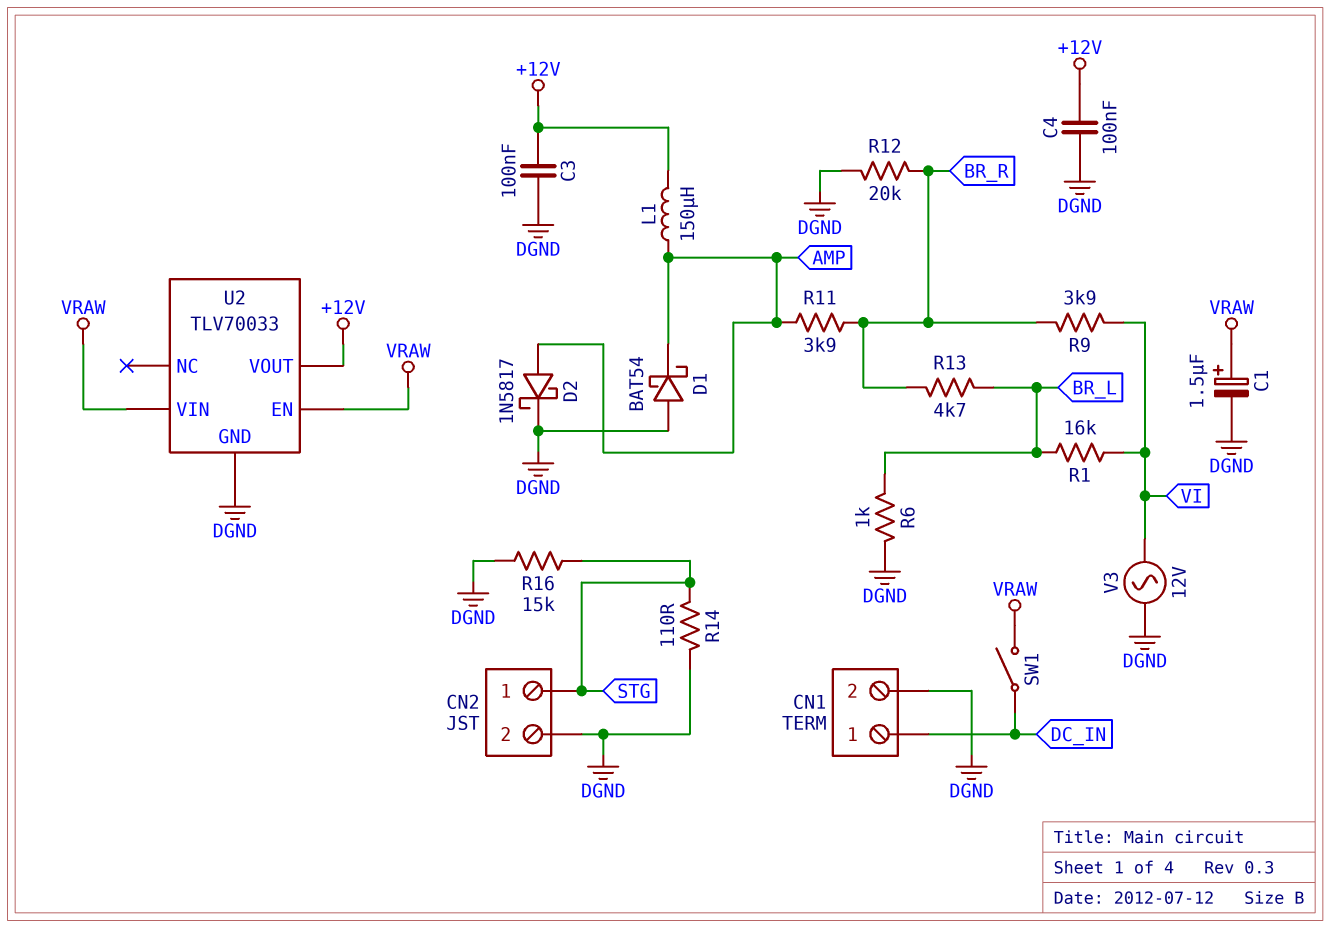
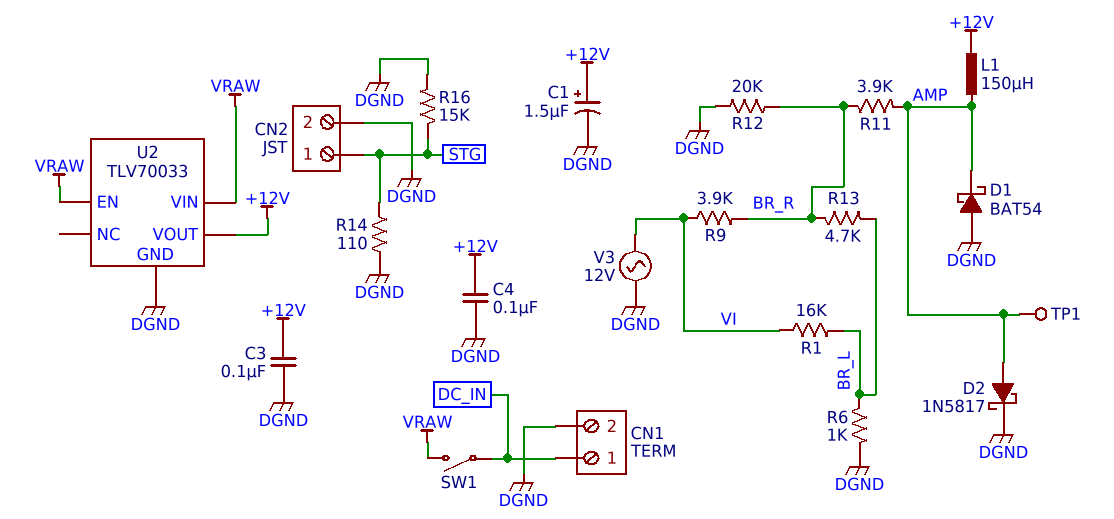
C1: 1.5uF (plus VRAW, minus DGND) -> 1.5uF (plus +12V, minus DGND)
TP1: none -> test point (AMP)

